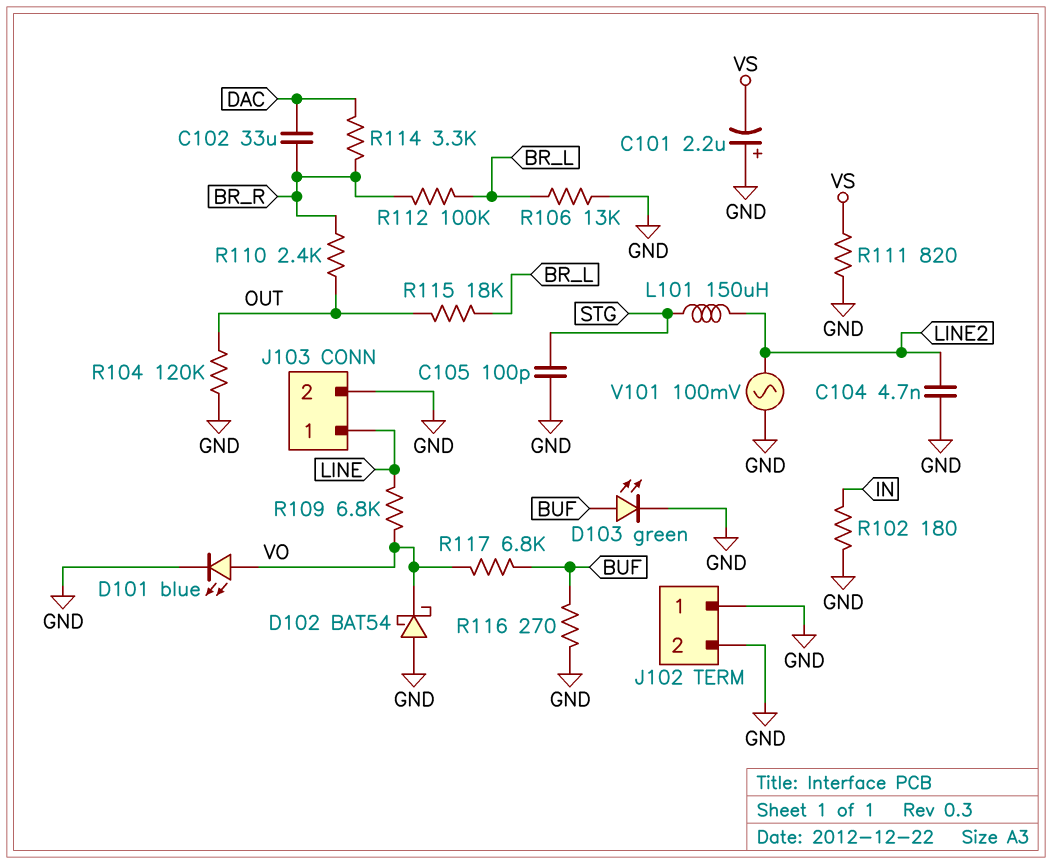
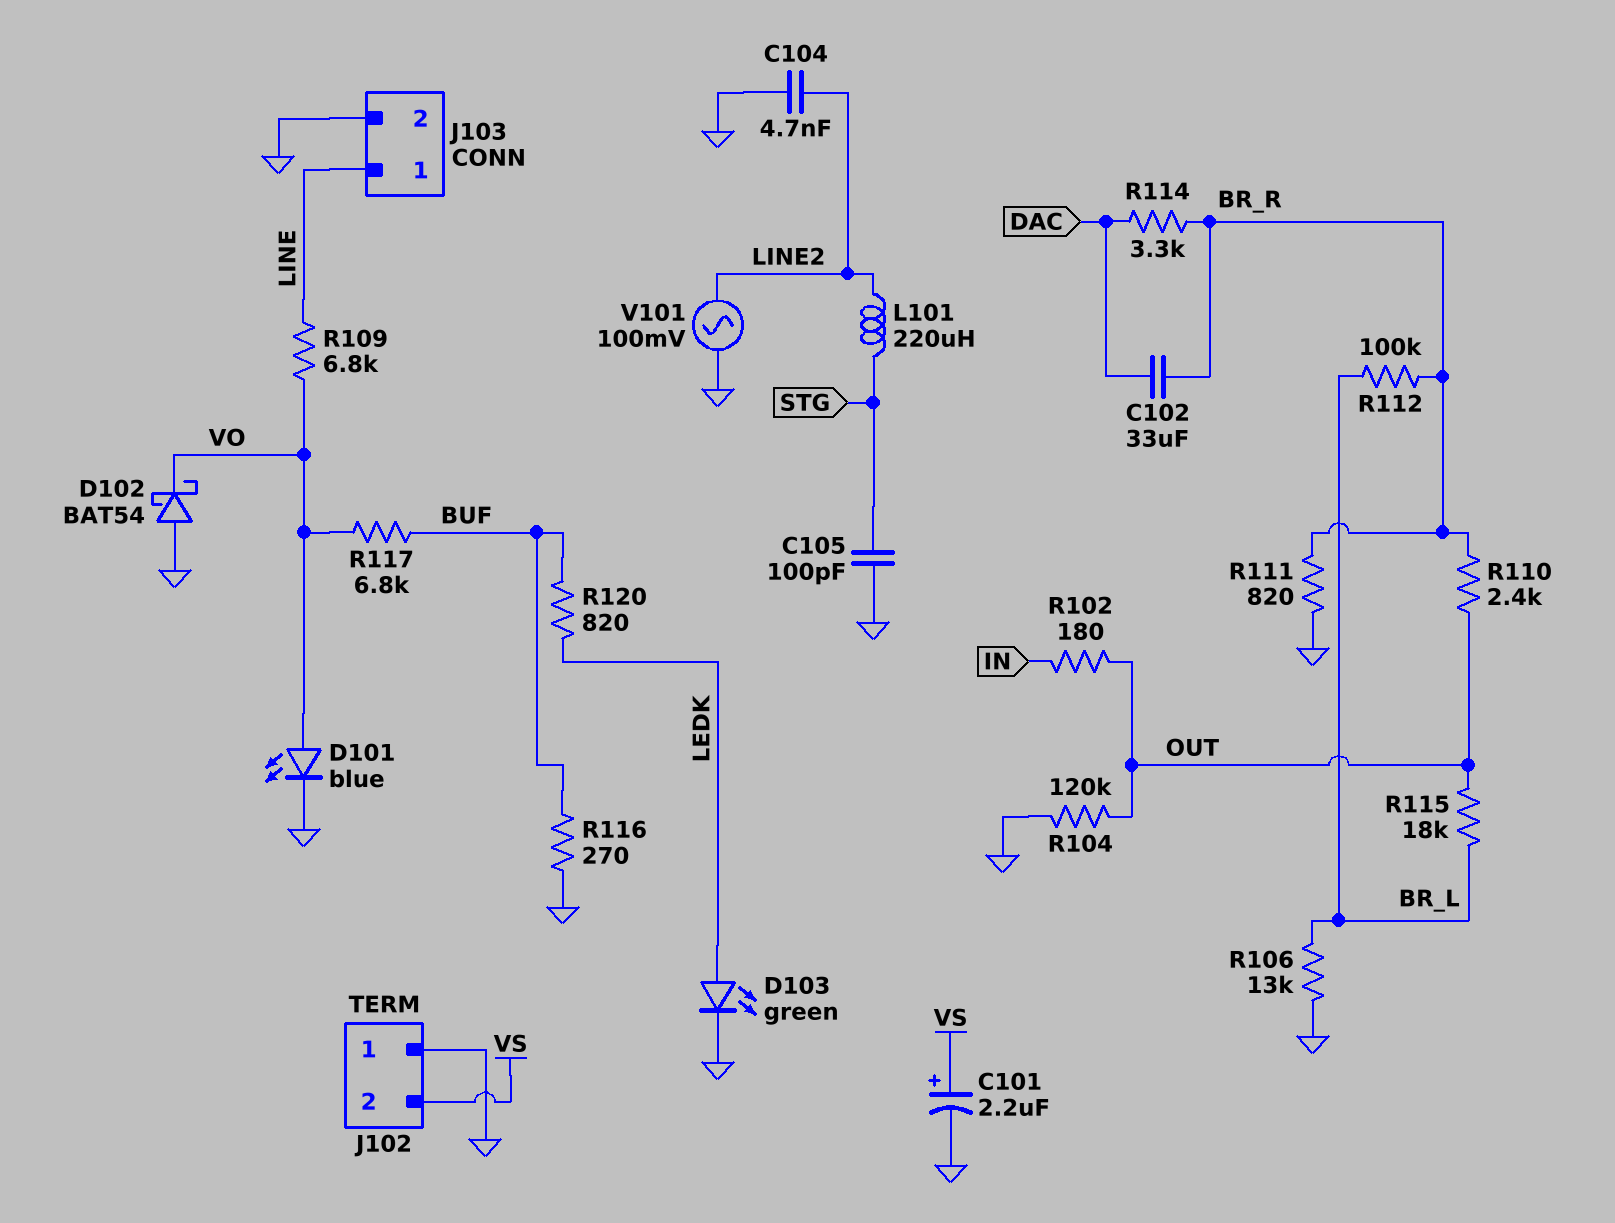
C101: 2.2uF (plus GND, minus VS) -> 2.2uF (plus VS, minus GND)
D103: LED green (A BUF, K GND) -> LED green (A LEDK, K GND)
J102 pin 2: GND -> VS
L101: 150uH (LINE2, STG) -> 220uH (LINE2, STG)
R102: 180 (GND, IN) -> 180 (IN, OUT)
R111: 820 (GND, VS) -> 820 (BR_R, GND)
R120: none -> 820 (BUF, LEDK)

